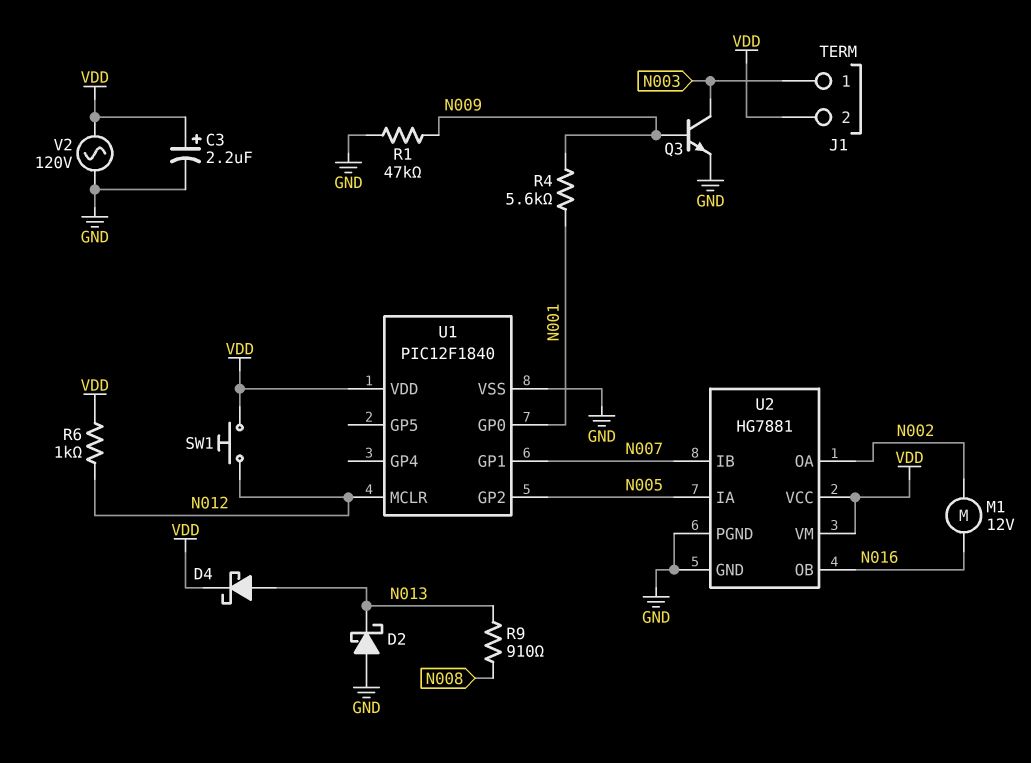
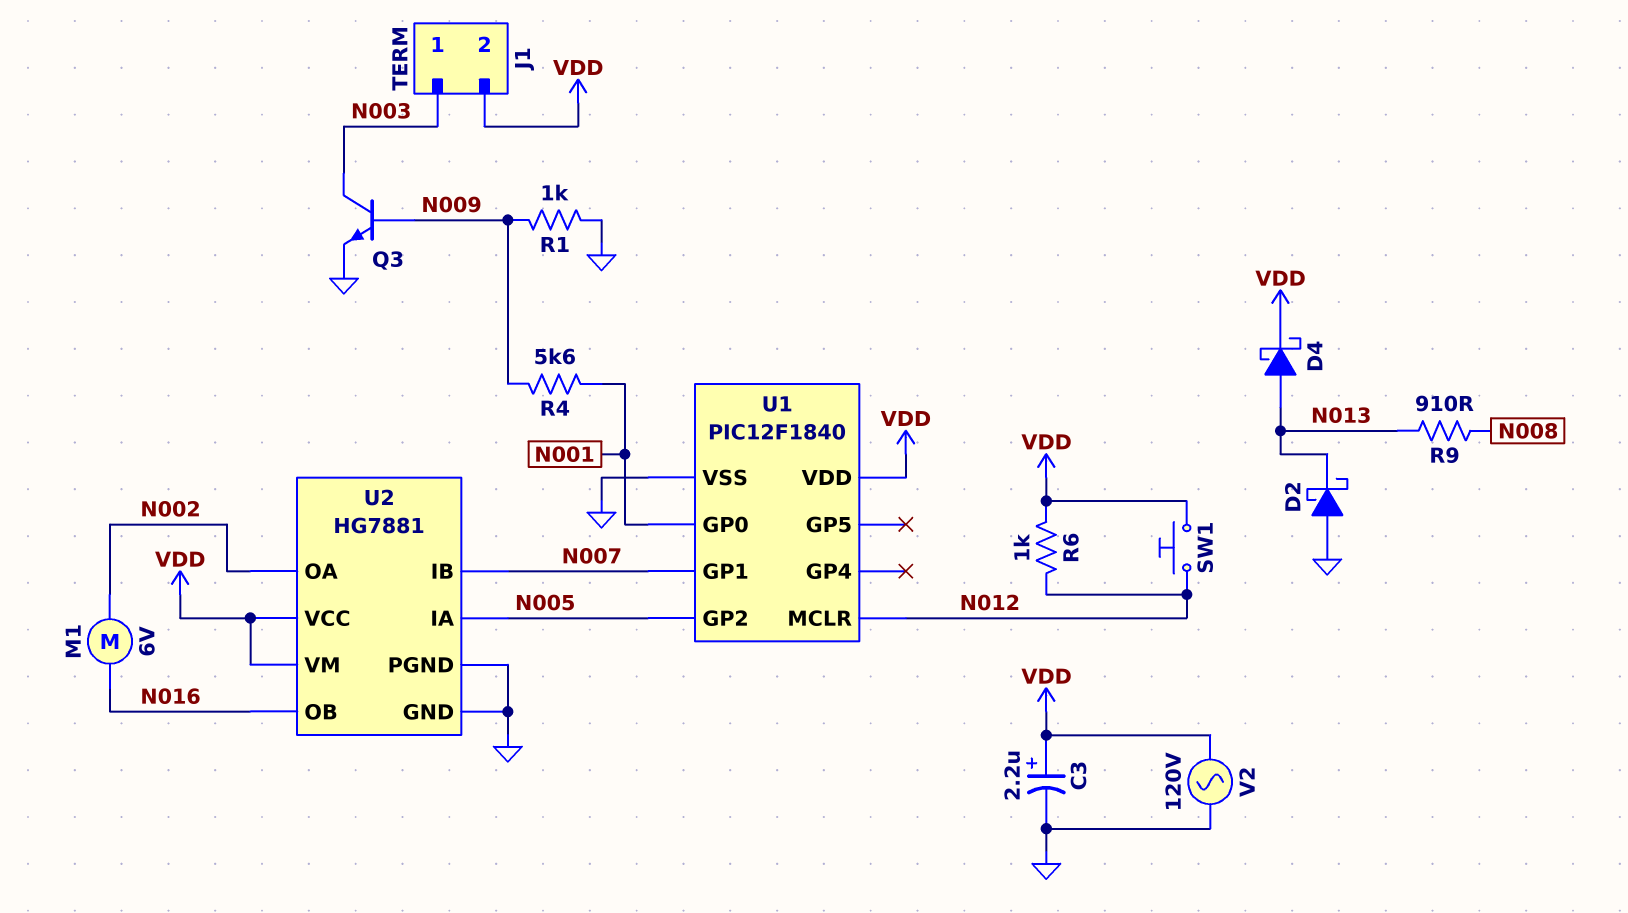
M1: motor 12V (N002, N016) -> motor 6V (N002, N016)
R1: 47k (GND, N009) -> 1k (GND, N009)

